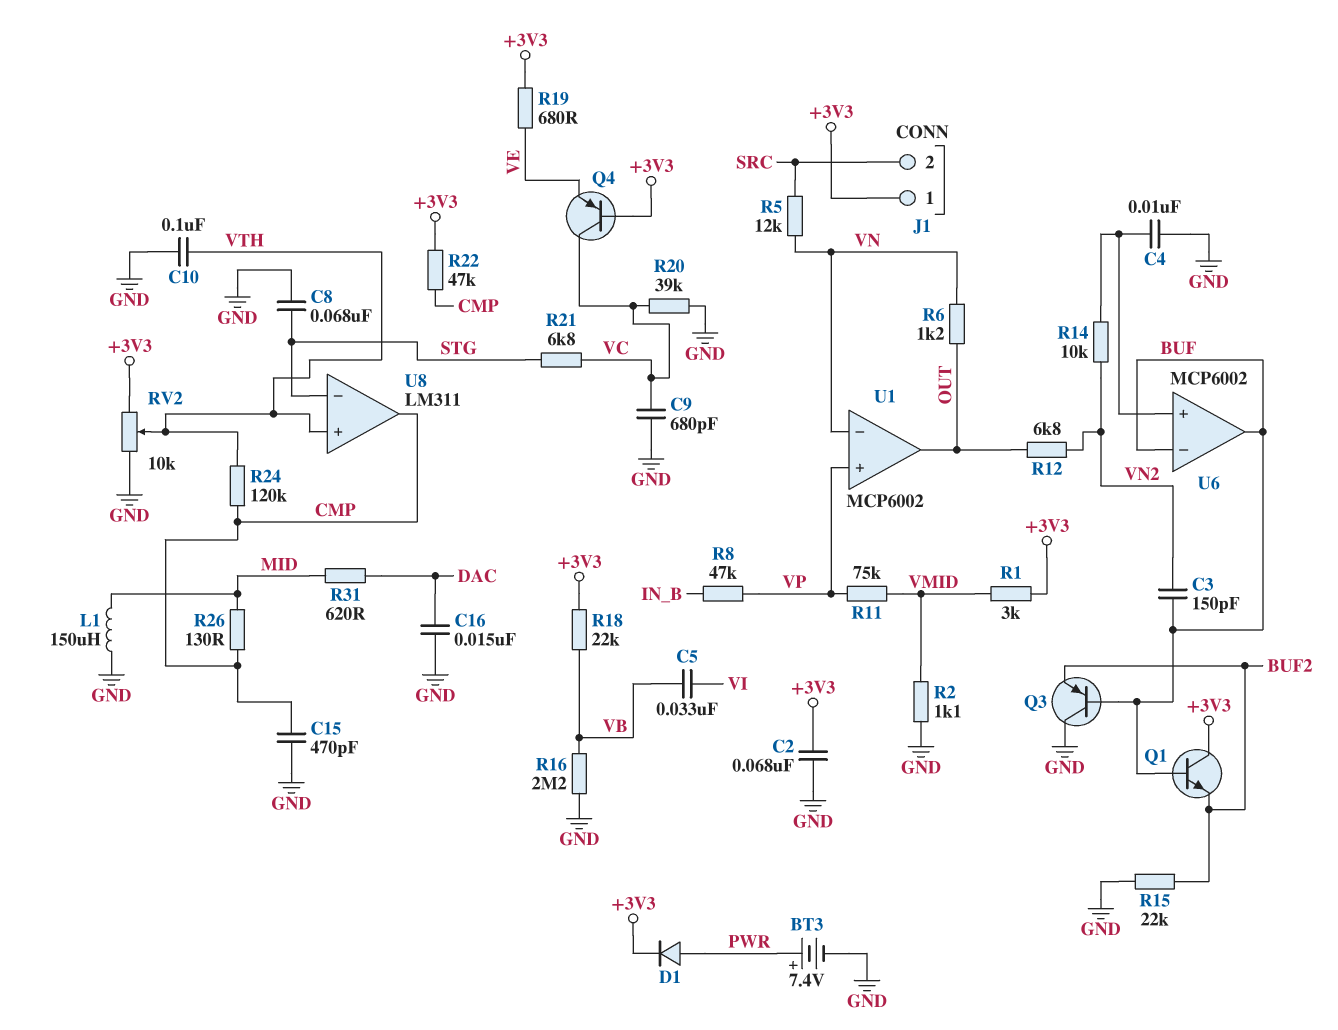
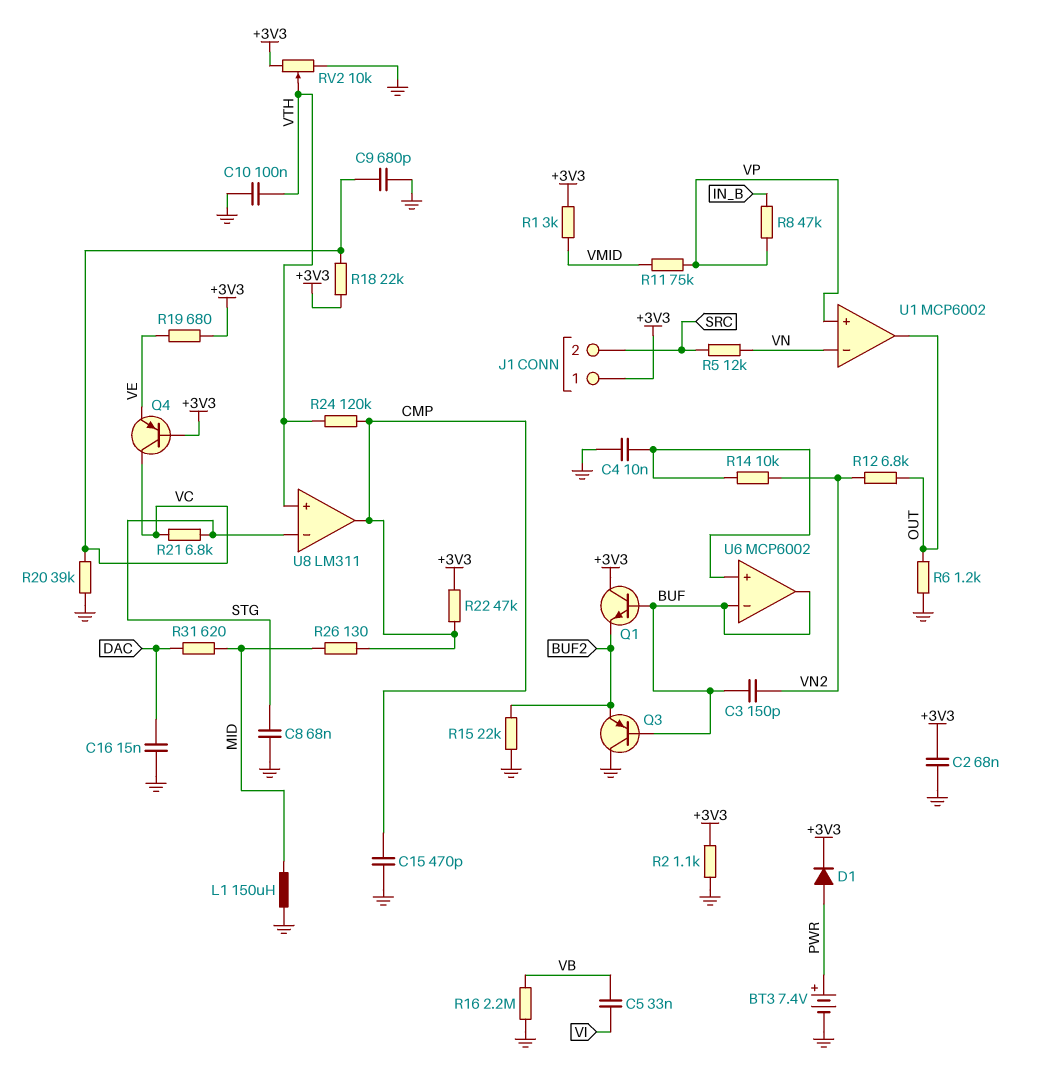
R2: 1.1k (GND, VMID) -> 1.1k (+3V3, GND)
R6: 1.2k (OUT, VN) -> 1.2k (GND, OUT)
R18: 22k (+3V3, VB) -> 22k (+3V3, VC)

